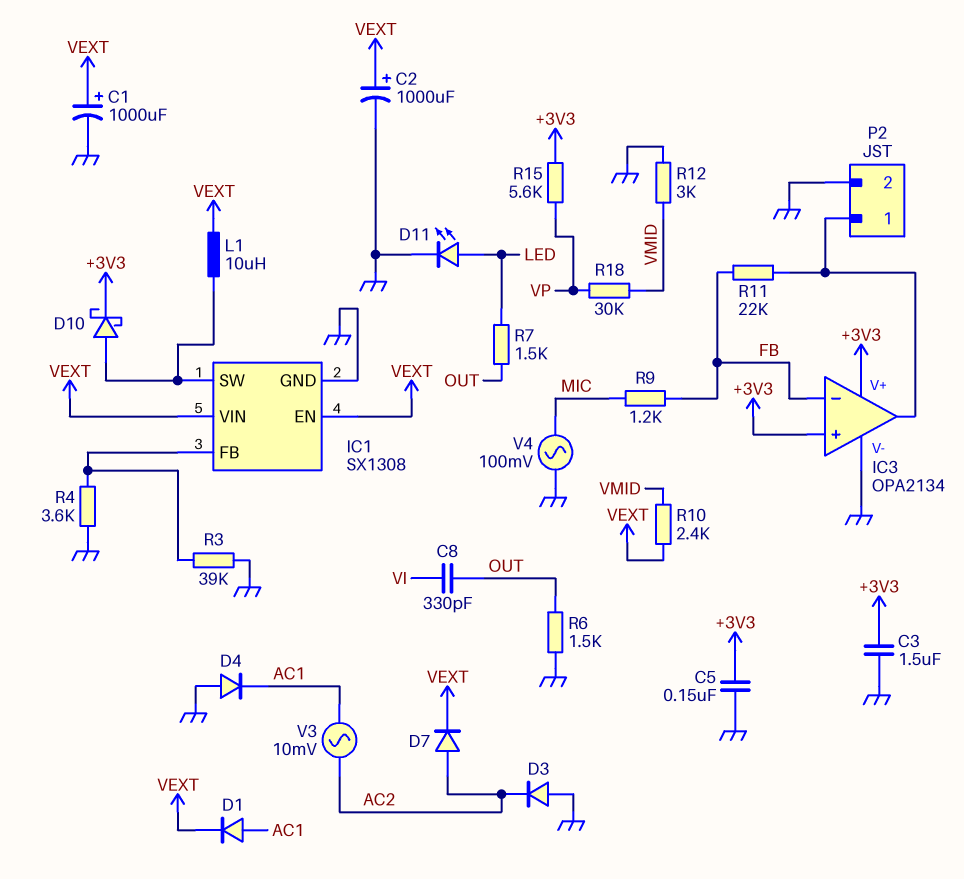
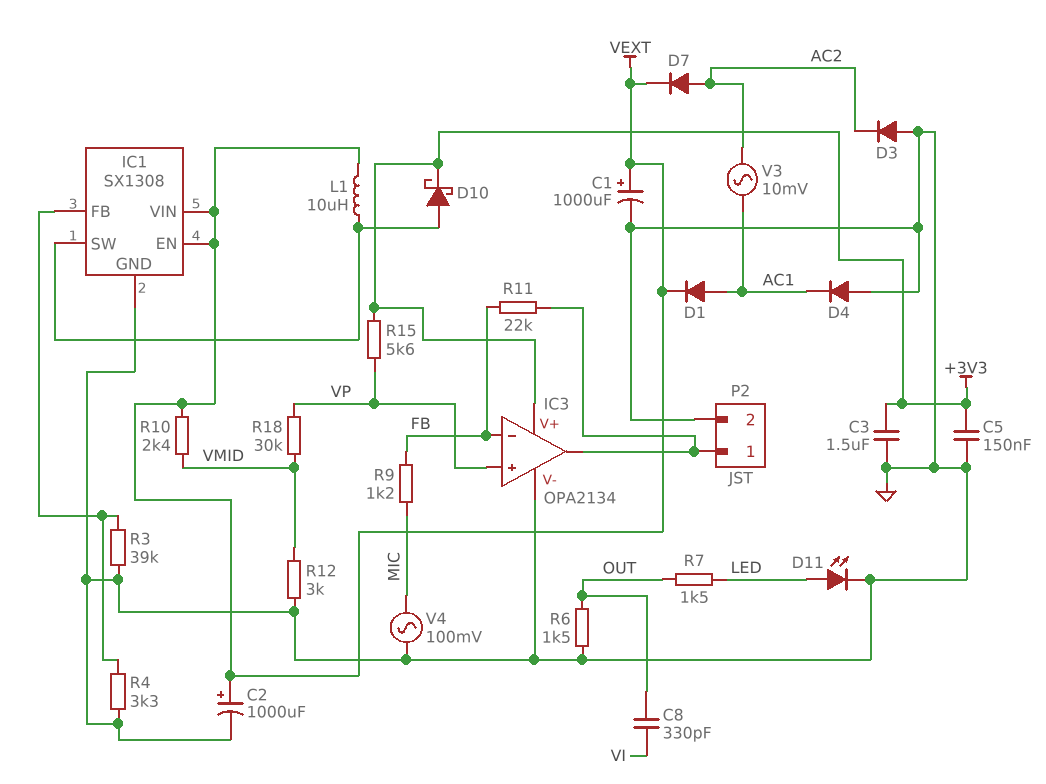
IC3 pin in+: +3V3 -> VP
R4: 3.6k (GND, IC1/FB) -> 3.3k (GND, IC1/FB)

